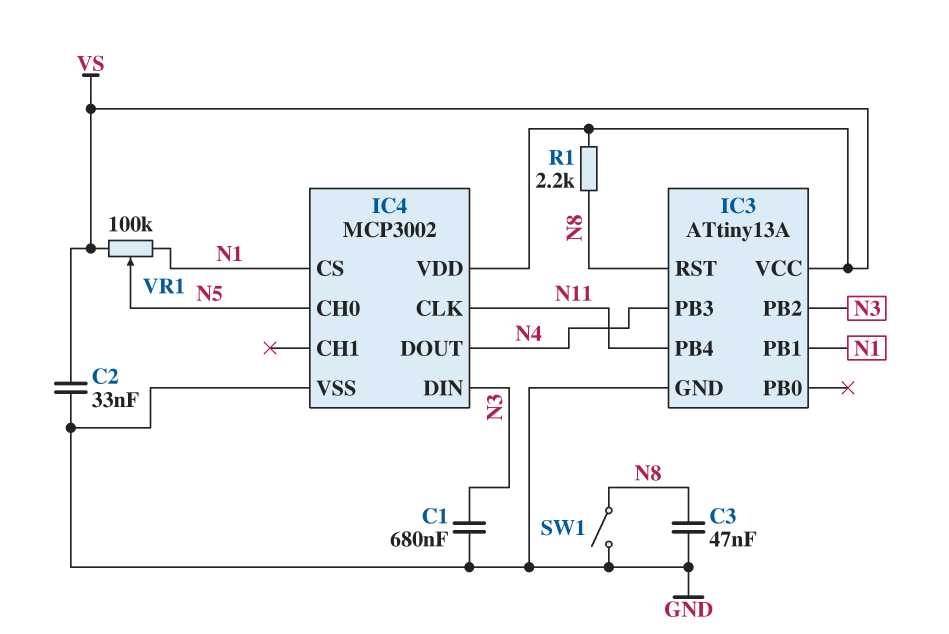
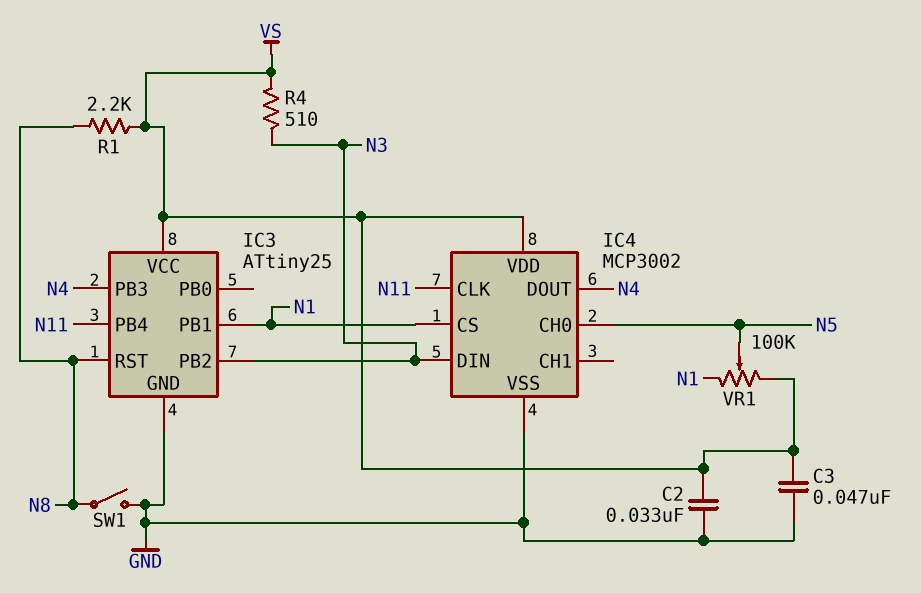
C1: 680nF (GND, N3) -> none
C3: 47nF (GND, N8) -> 47nF (GND, VS)
IC3: ATtiny13A -> ATtiny25
R4: none -> 510 (N3, VS)

